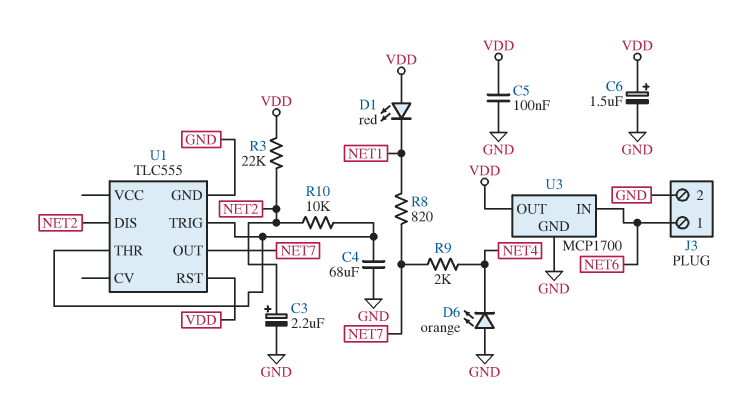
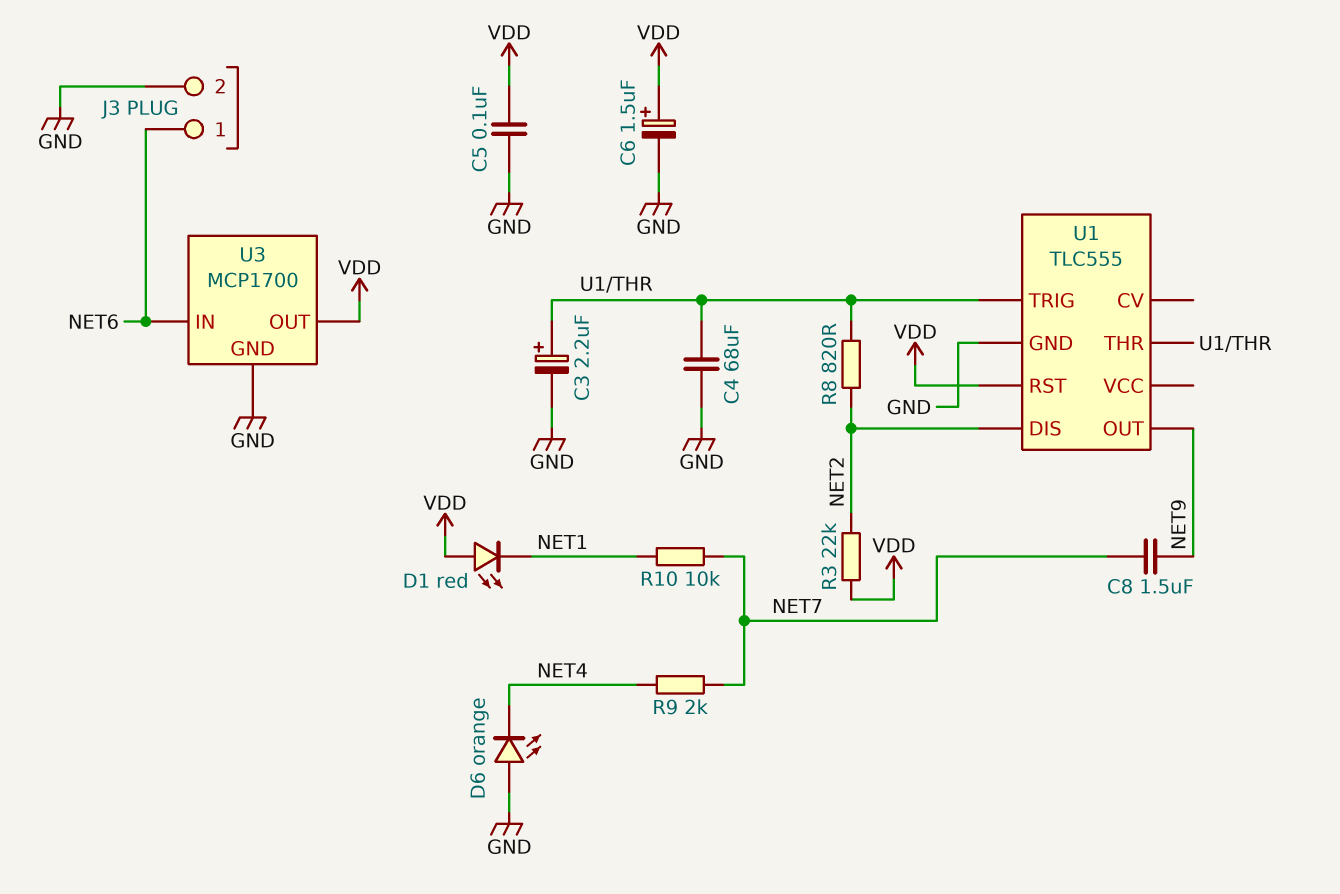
C3: 2.2uF (plus NET2, minus GND) -> 2.2uF (plus U1/THR, minus GND)
C8: none -> 1.5uF (NET7, NET9)
R8: 820 (NET1, NET7) -> 820 (NET2, U1/THR)
R10: 10k (NET2, U1/THR) -> 10k (NET1, NET7)
U1 pin OUT: NET7 -> NET9

